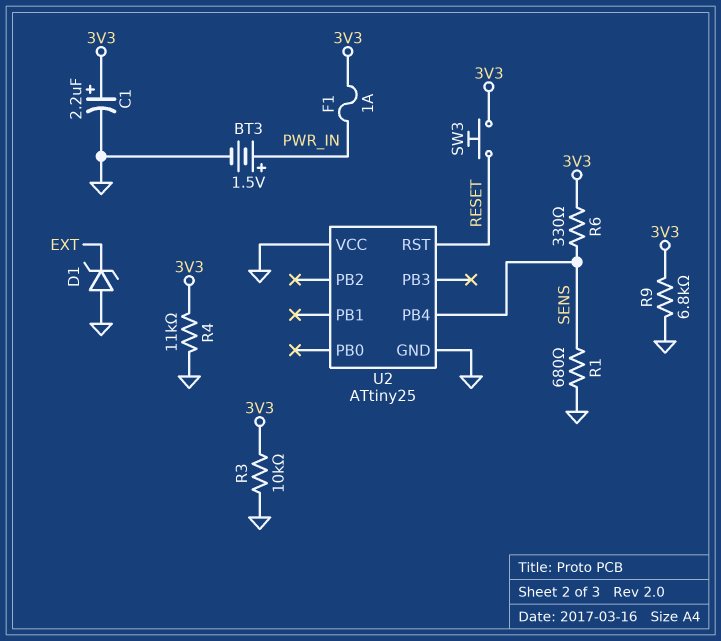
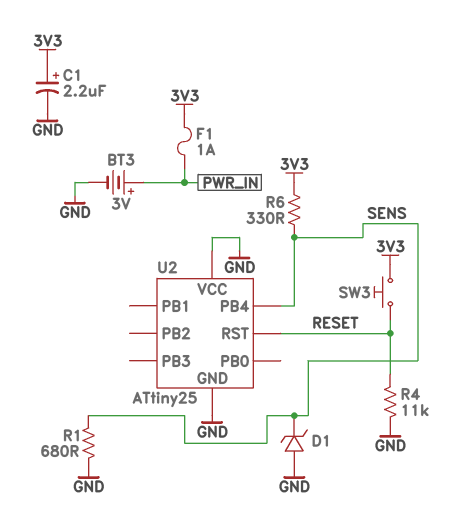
BT3: 1.5V (plus PWR_IN, minus GND) -> 3V (plus PWR_IN, minus GND)
D1: zener (A GND, K EXT) -> zener (A GND, K SENS)
R3: 10k (3V3, GND) -> none
R4: 11k (3V3, GND) -> 11k (GND, RESET)
R9: 6.8k (3V3, GND) -> none

